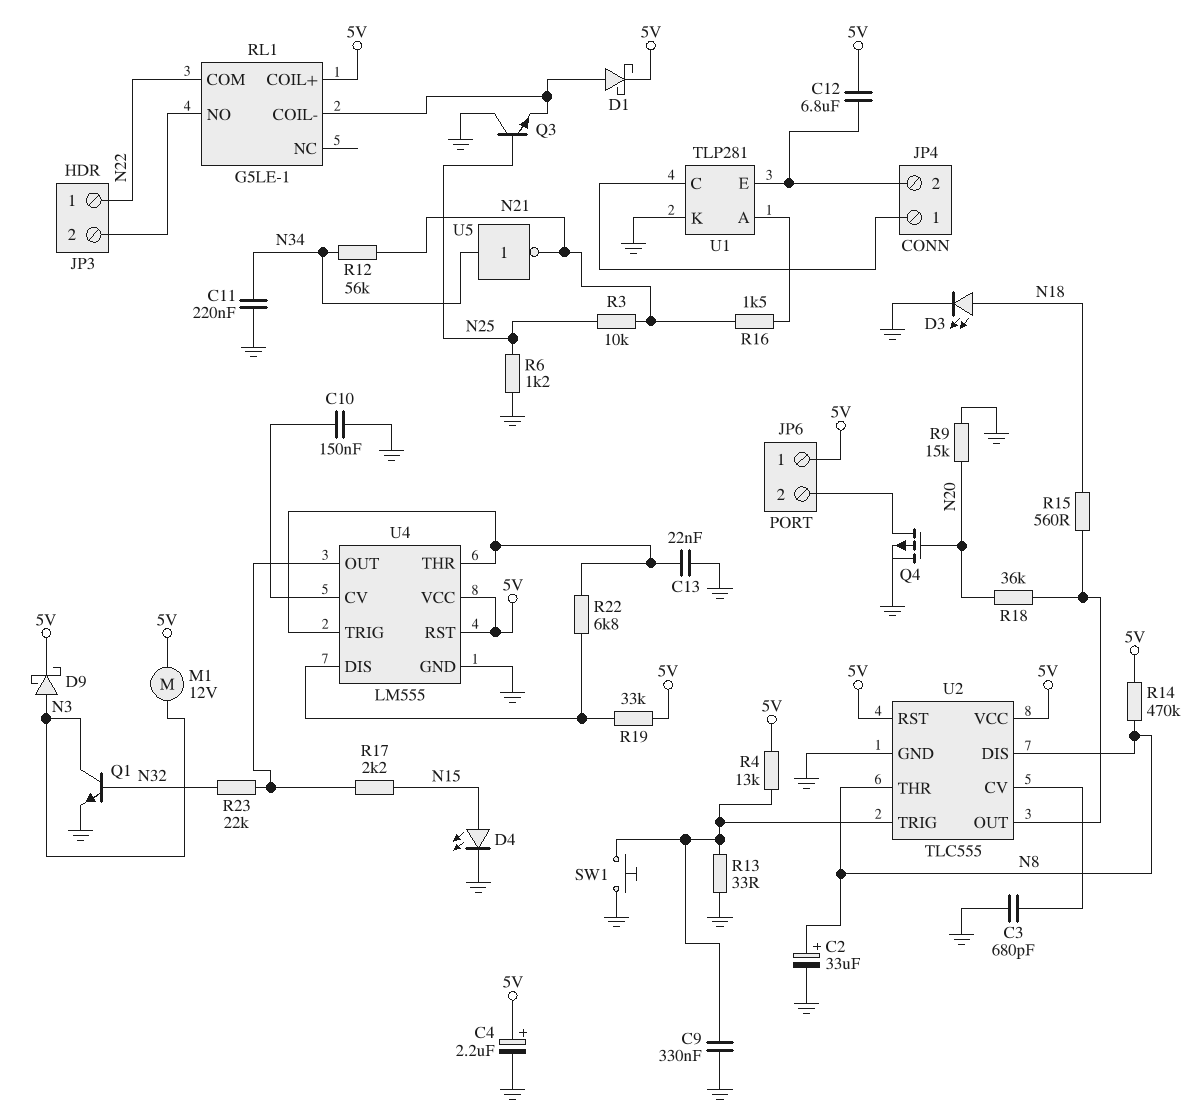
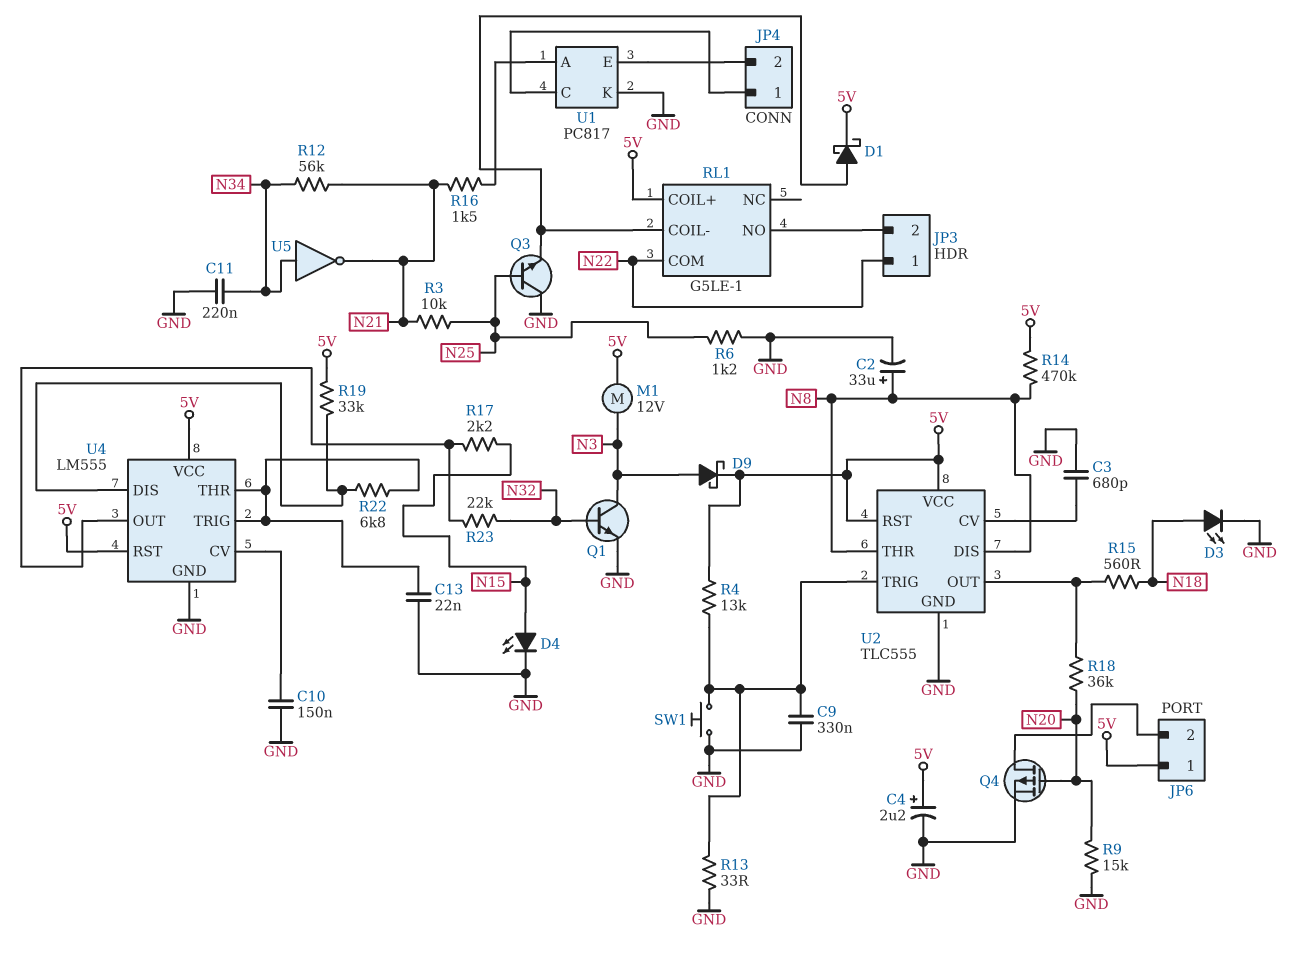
C12: 6.8uF (5V, JP4/2) -> none
U1: TLP281 -> PC817

